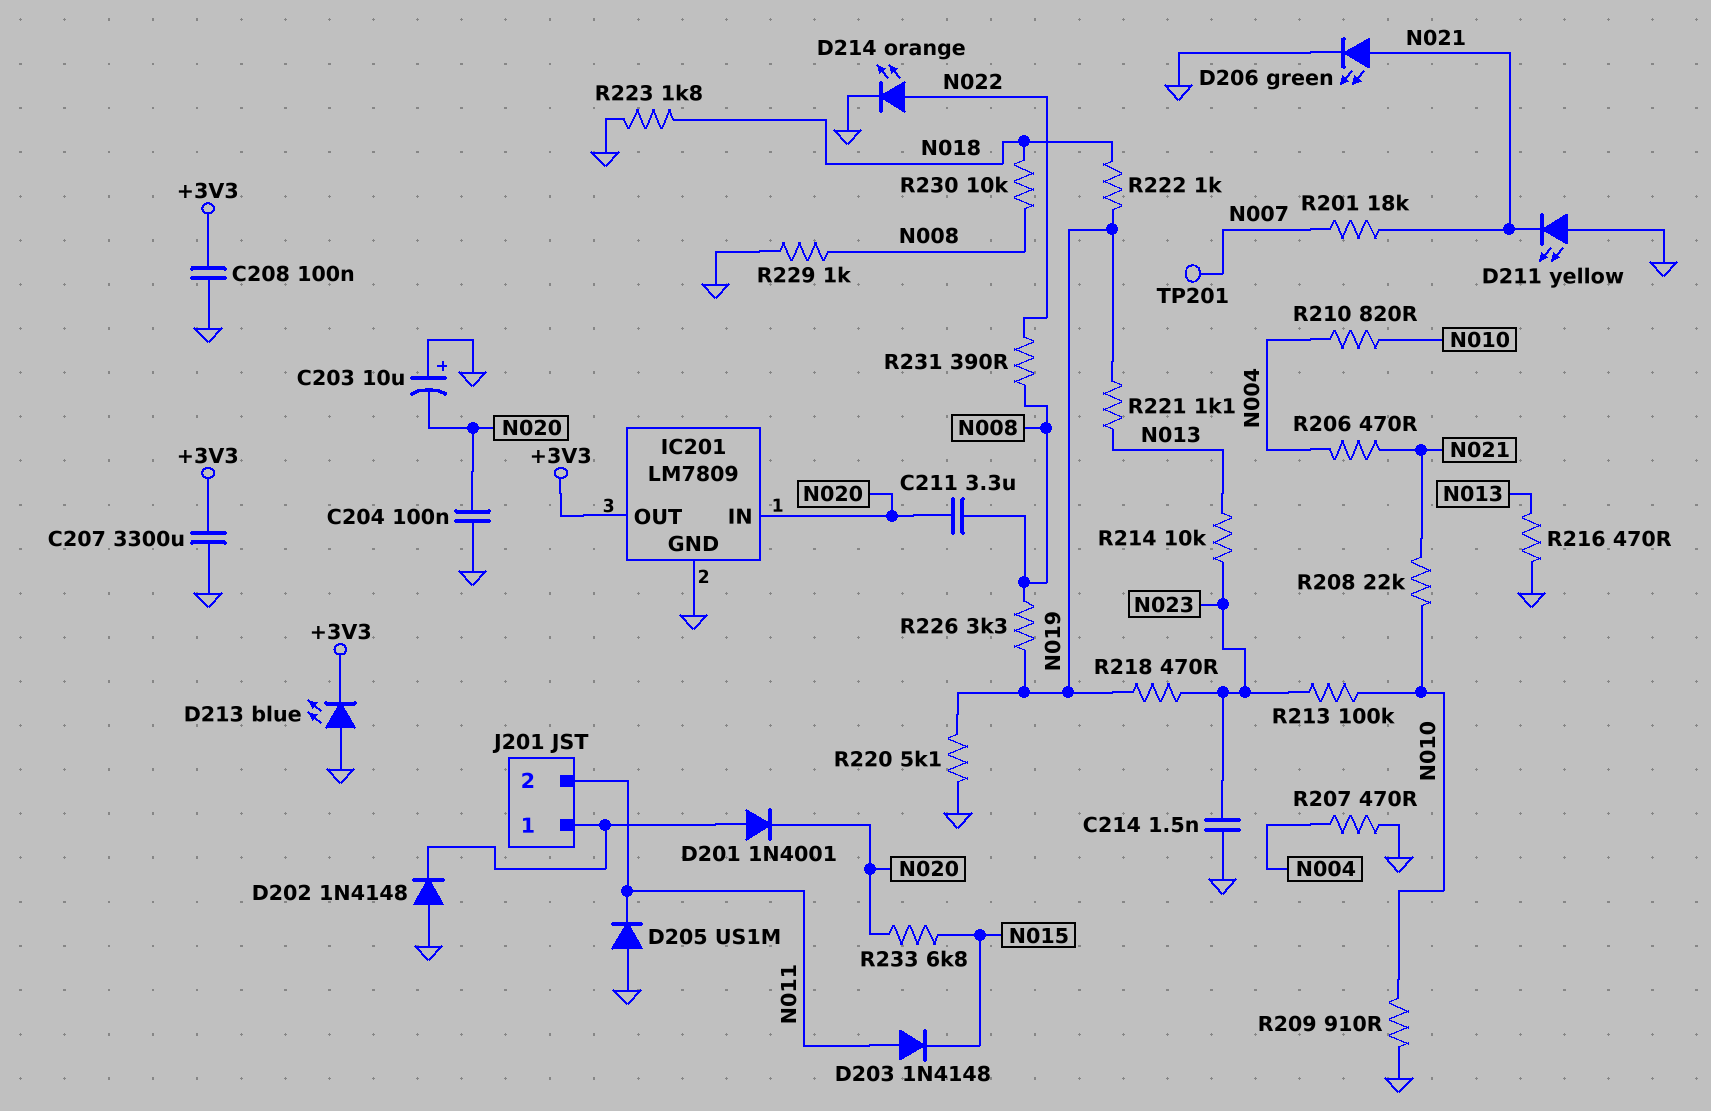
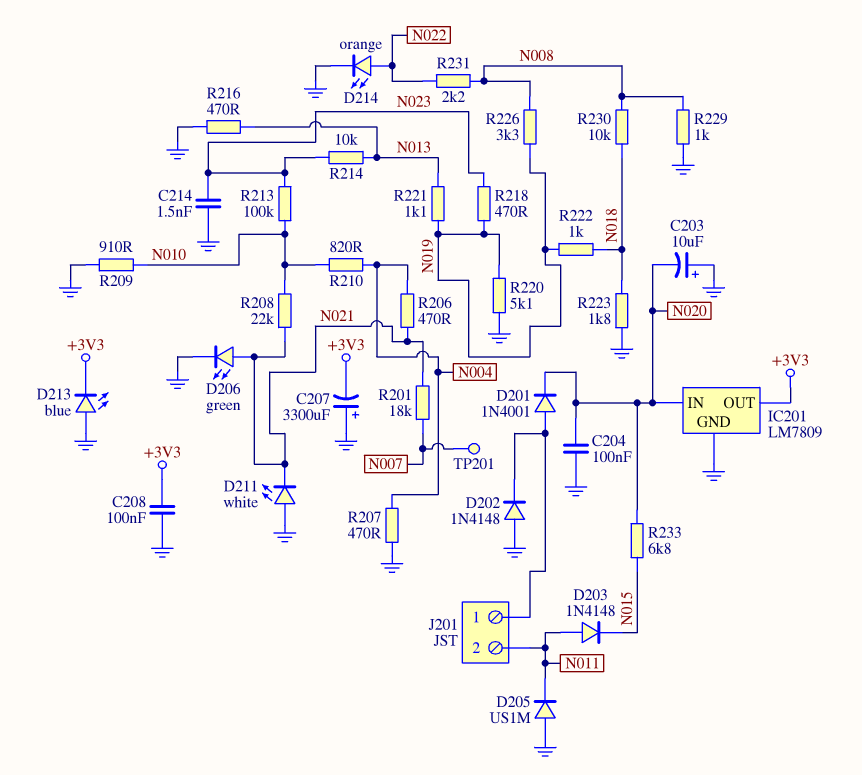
C207: 3300uF (+3V3, GND) -> 3300uF (plus GND, minus +3V3)
C211: 3.3uF (N008, N020) -> none
D211: LED yellow (A GND, K N021) -> LED white (A GND, K N021)
R231: 390 (N008, N022) -> 2.2k (N008, N022)

